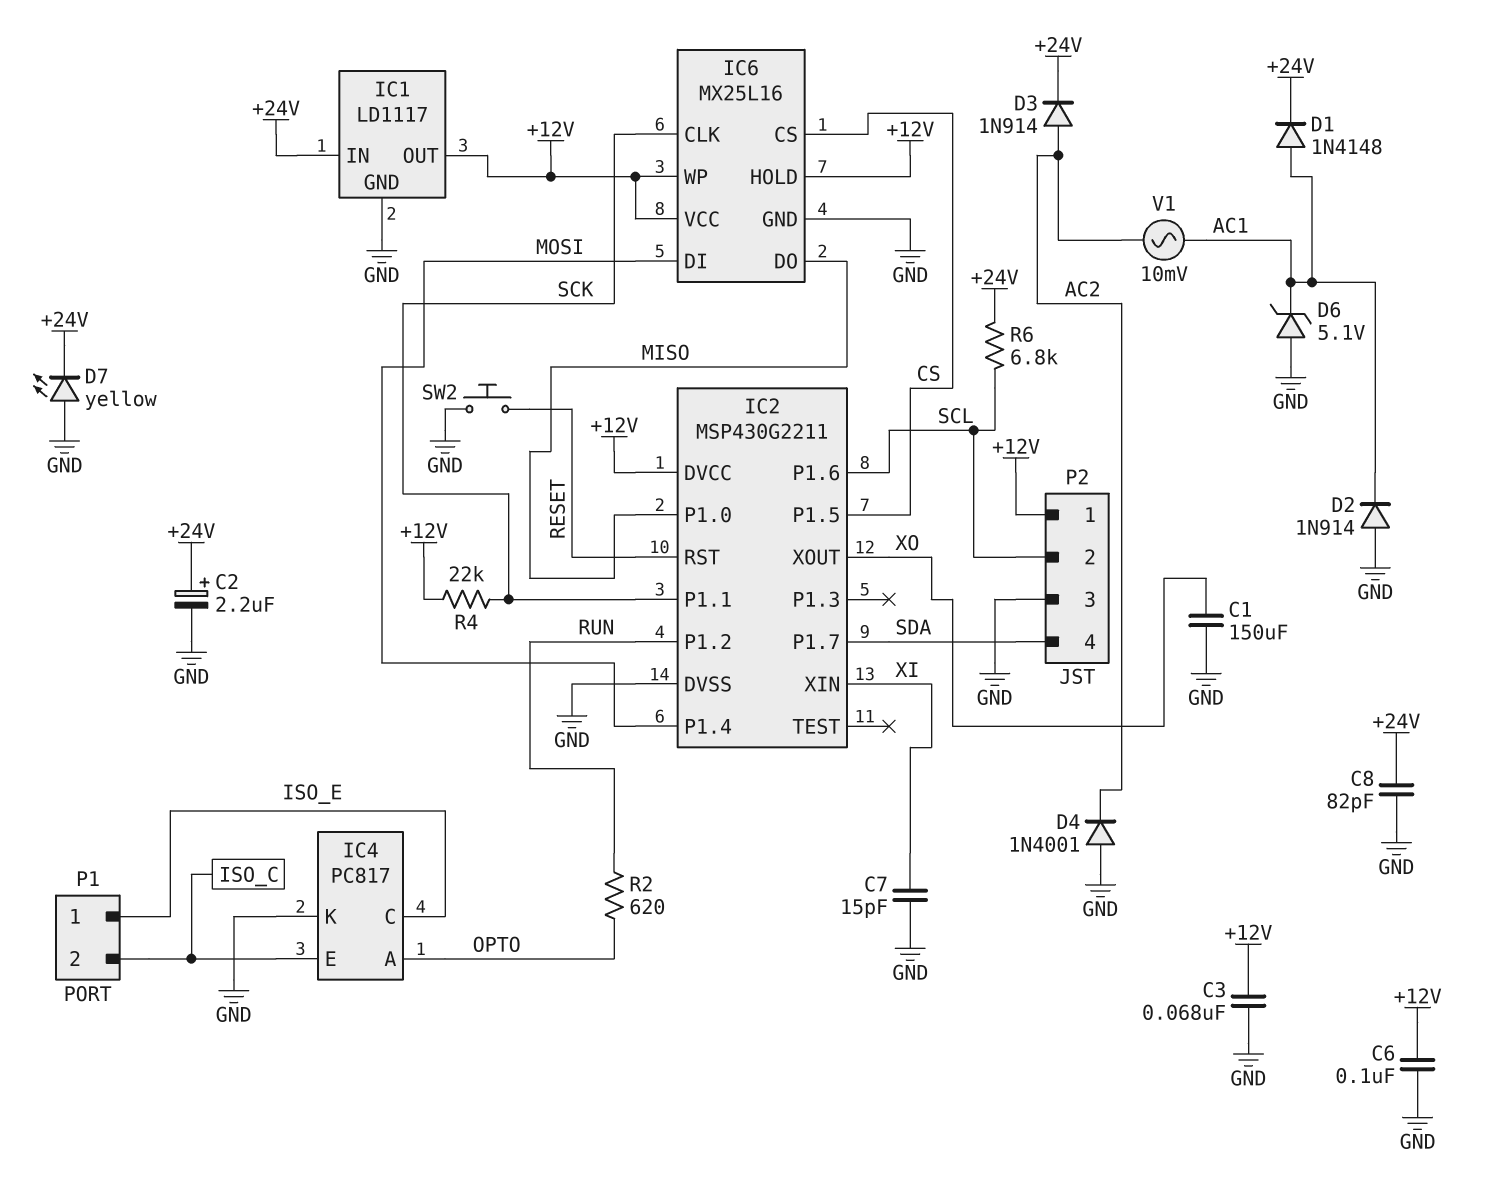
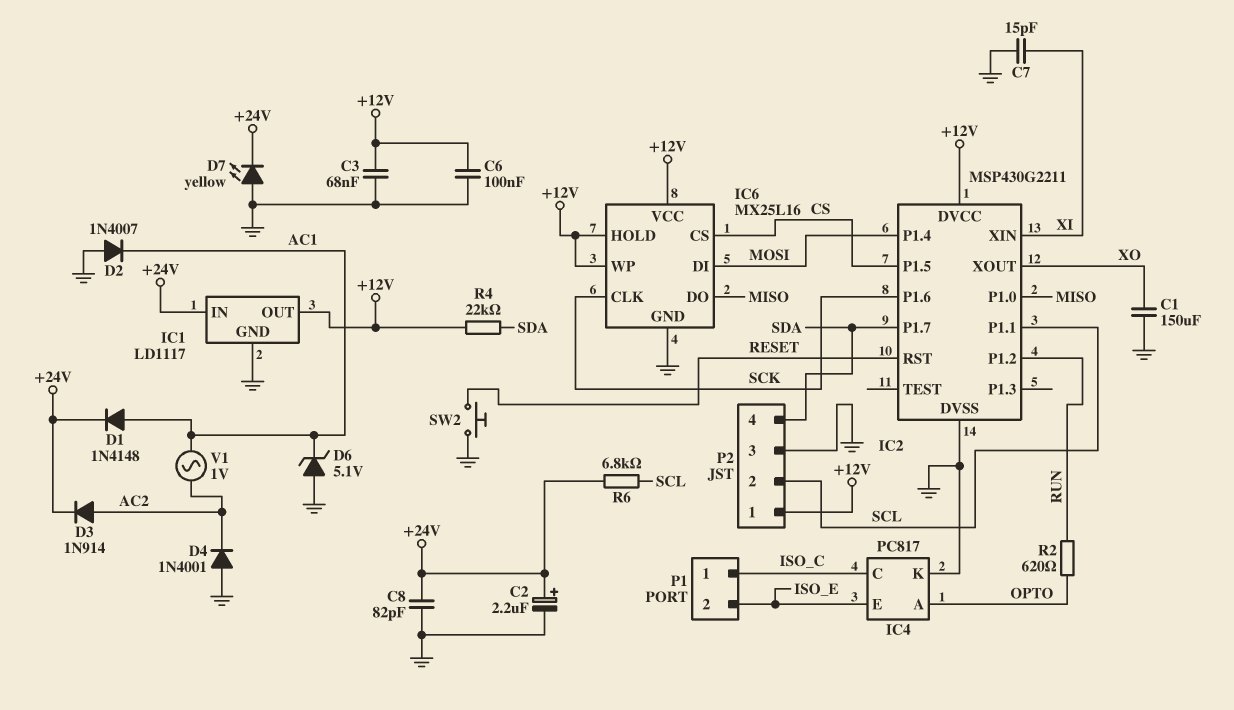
D2: diode 1N914 (A GND, K AC1) -> diode 1N4007 (A GND, K AC1)
IC2 pin P1.1: SCK -> SCL
IC2 pin P1.6: SCL -> SCK
IC4 pin C: ISO_E -> ISO_C
IC4 pin E: ISO_C -> ISO_E
P1 pin 1: ISO_E -> ISO_C
P1 pin 2: ISO_C -> ISO_E
R4: 22k (+12V, SCK) -> 22k (+12V, SDA)
V1: AC 10mV (AC1, AC2) -> AC 1V (AC1, AC2)

